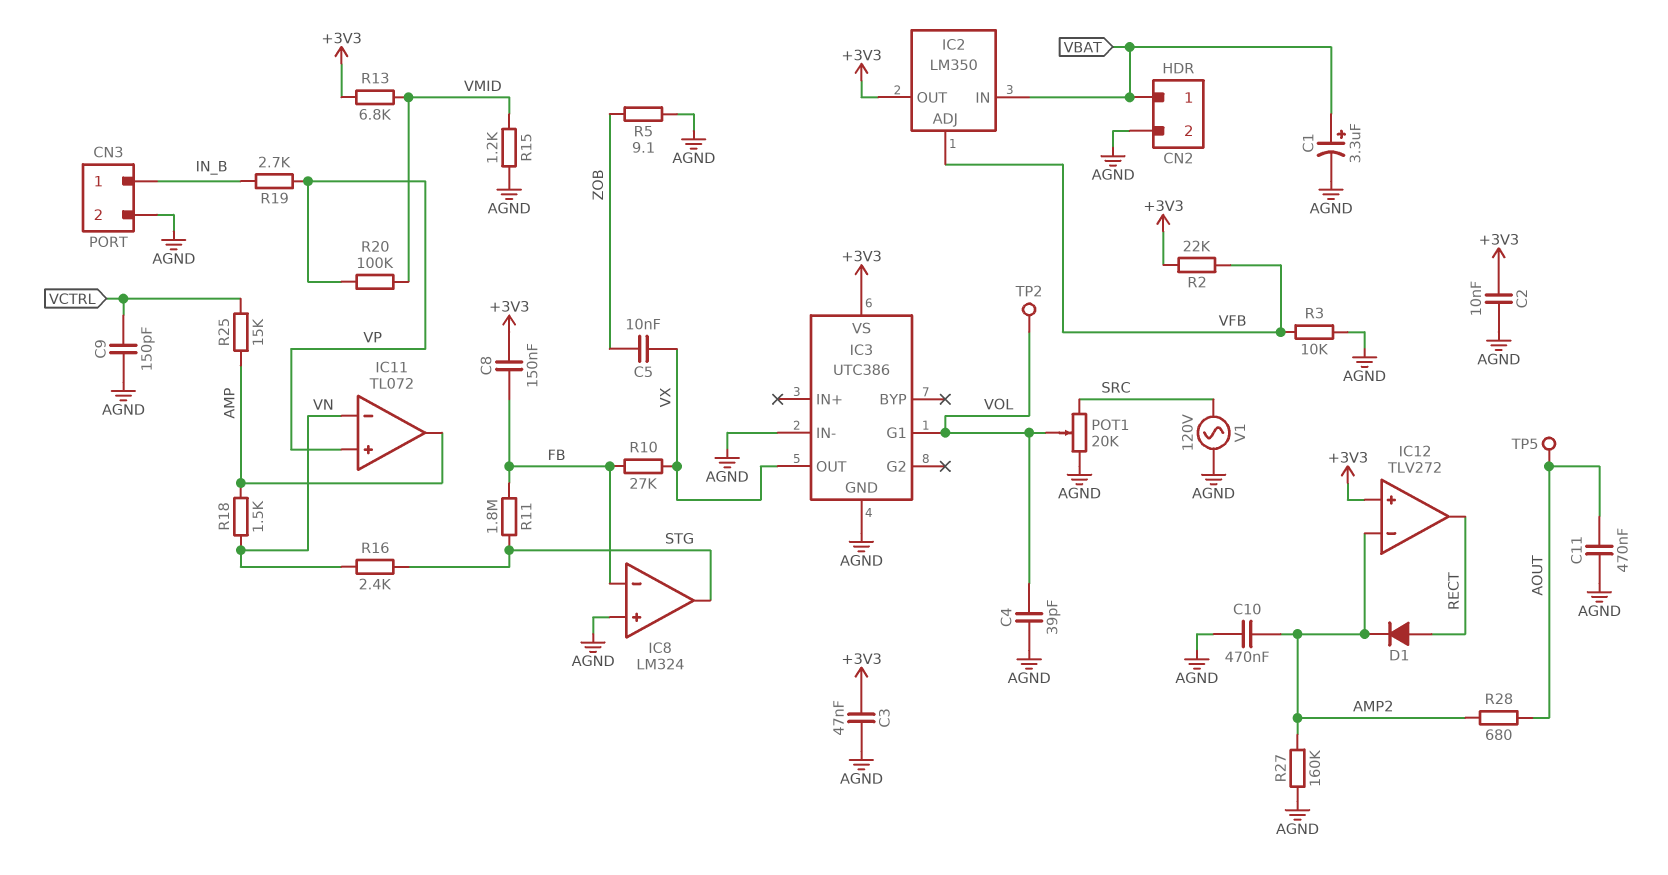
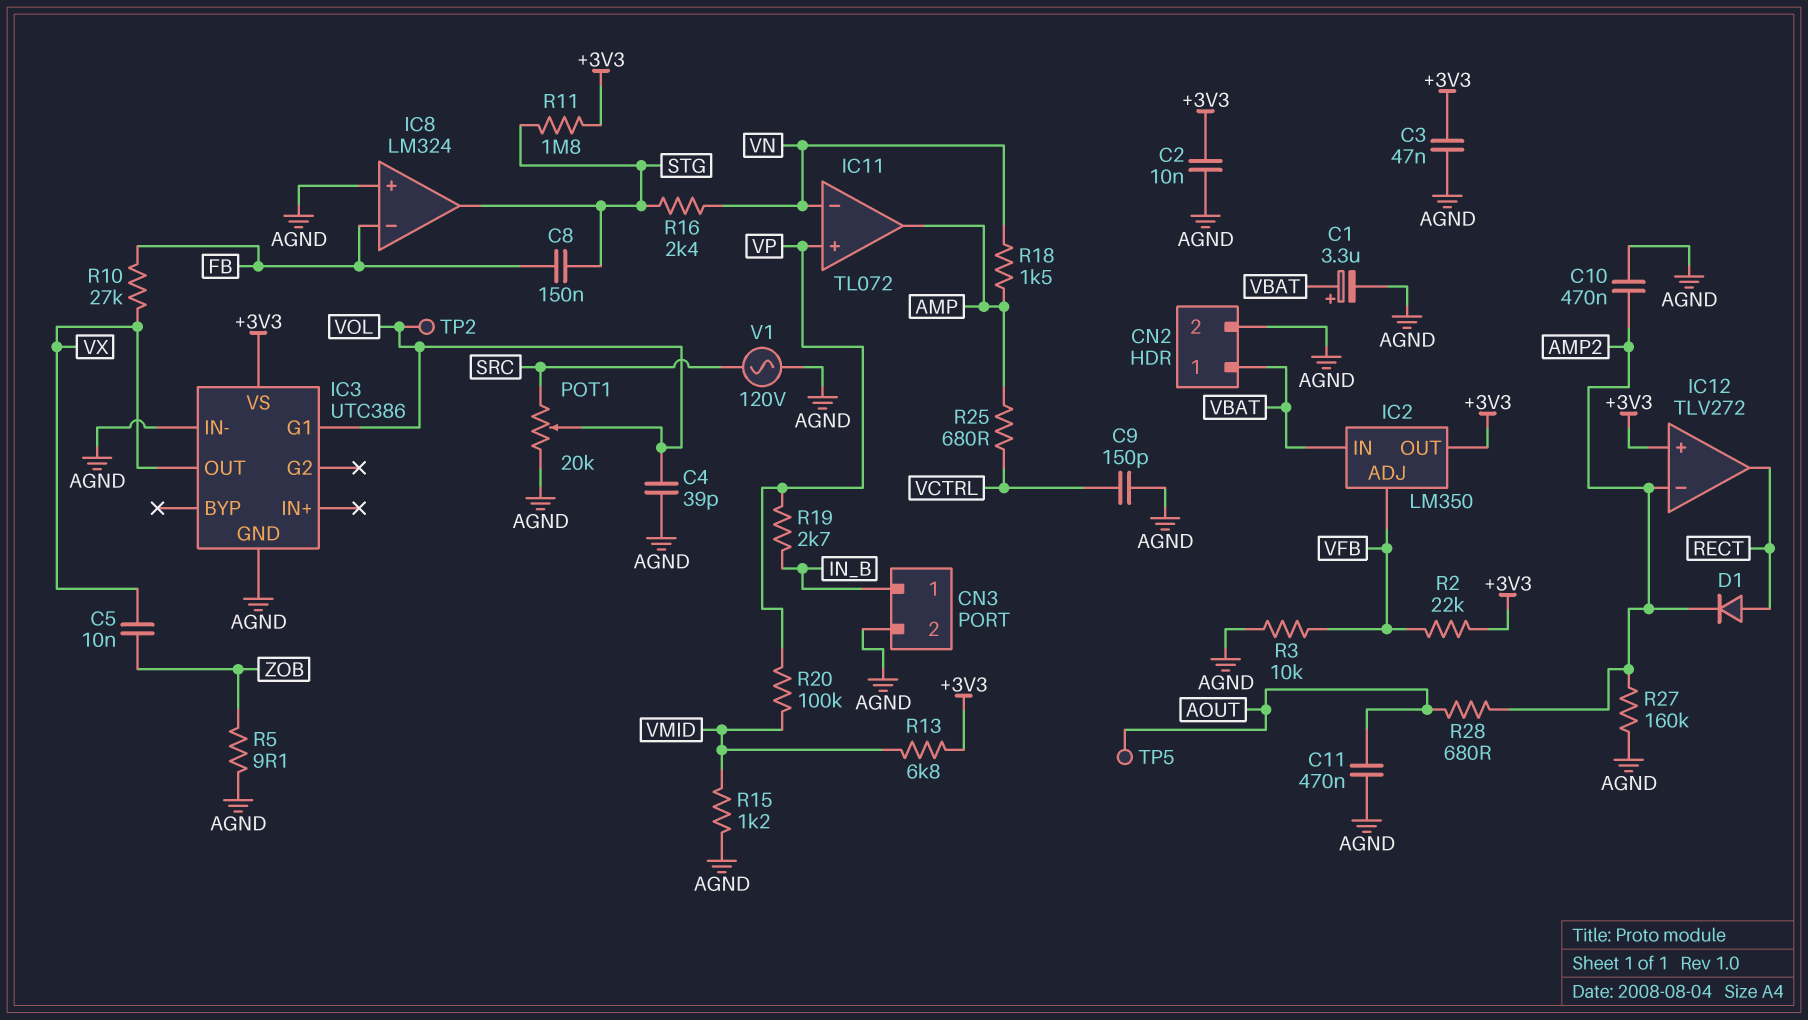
C8: 150nF (+3V3, FB) -> 150nF (FB, STG)
R11: 1.8M (FB, STG) -> 1.8M (+3V3, STG)
R25: 15k (AMP, VCTRL) -> 680 (AMP, VCTRL)

